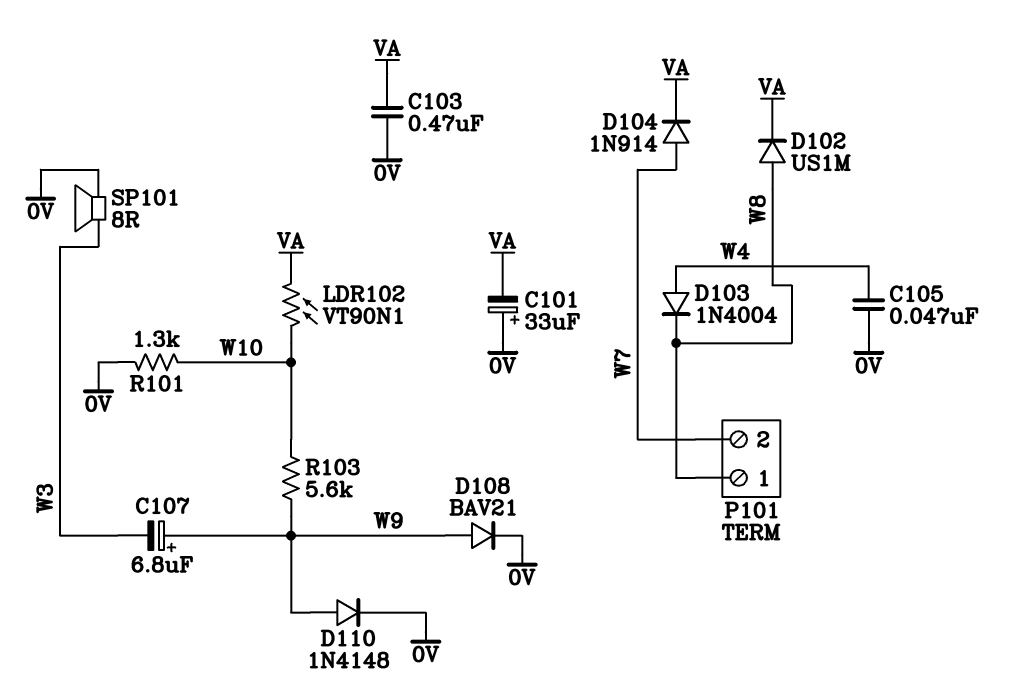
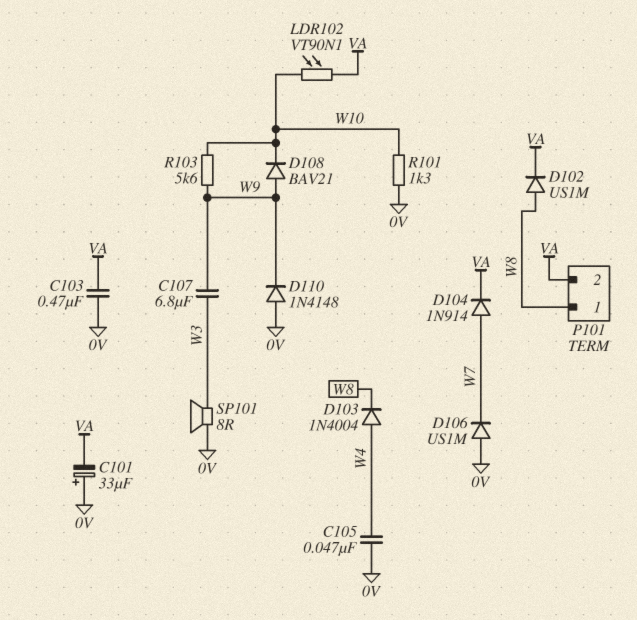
C107: 6.8uF (plus W9, minus W3) -> 6.8uF (W3, W9)
D106: none -> diode US1M (A 0V, K W7)
D108: diode BAV21 (A W9, K 0V) -> diode BAV21 (A W9, K W10)
D110: diode 1N4148 (A W9, K 0V) -> diode 1N4148 (A 0V, K W9)
P101 pin 2: W7 -> VA

